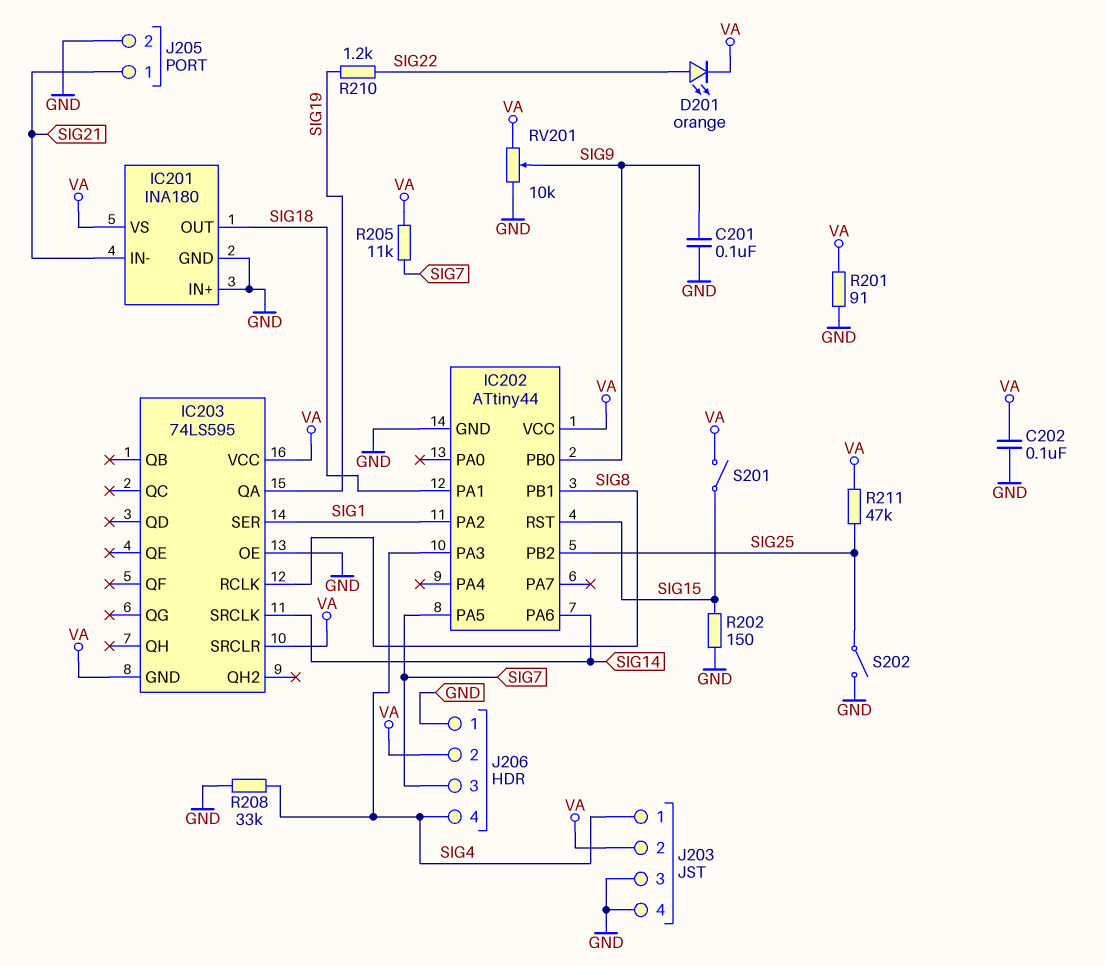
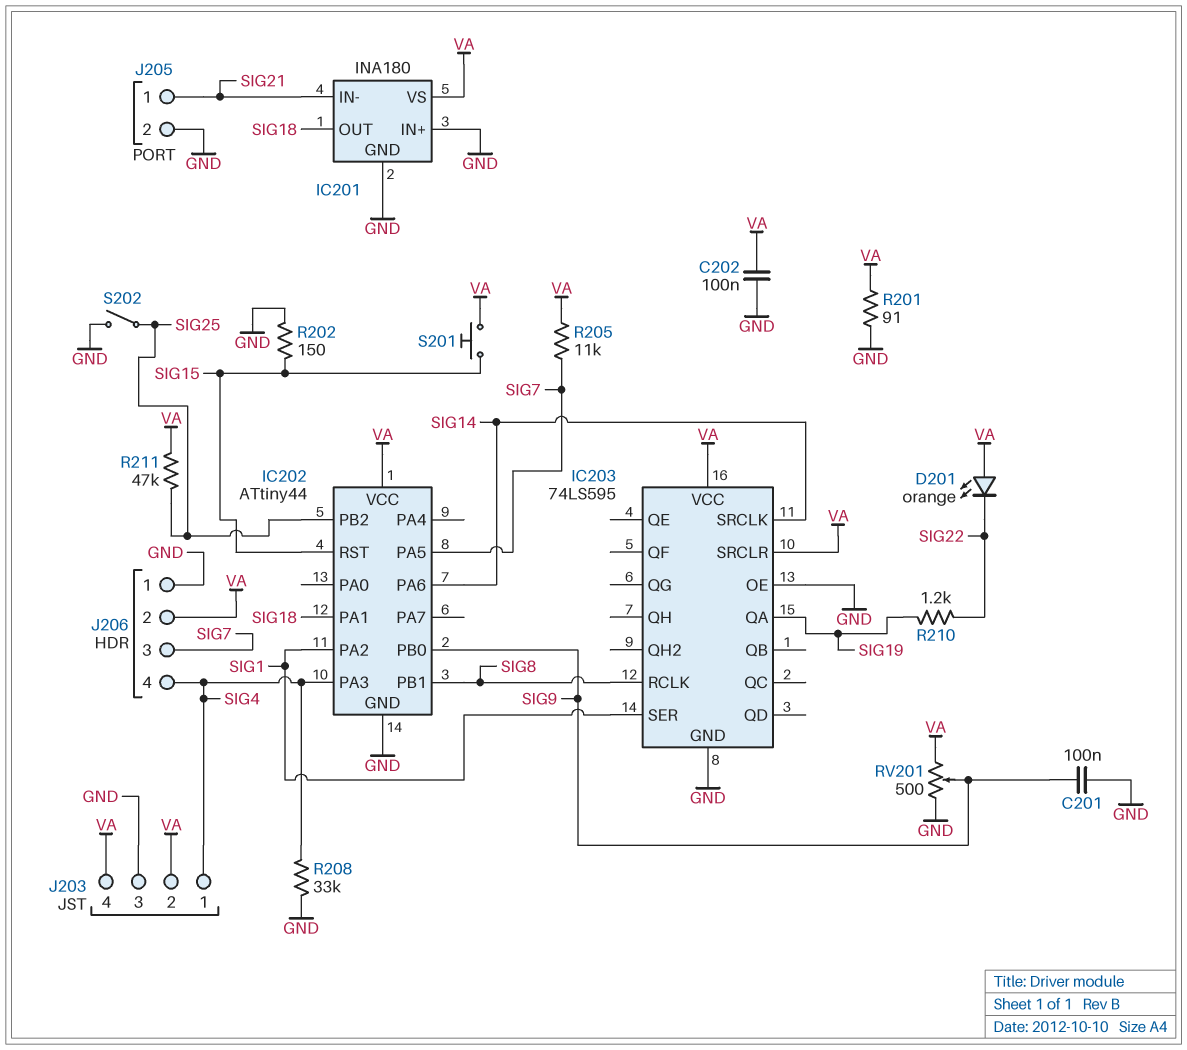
D201: LED orange (A SIG22, K VA) -> LED orange (A VA, K SIG22)
IC203 pin GND: VA -> GND
J203 pin 4: GND -> VA
RV201: 10k (GND, VA, wiper SIG9) -> 500 (GND, VA, wiper SIG9)
S201: switch (SIG15, VA) -> button (SIG15, VA)

